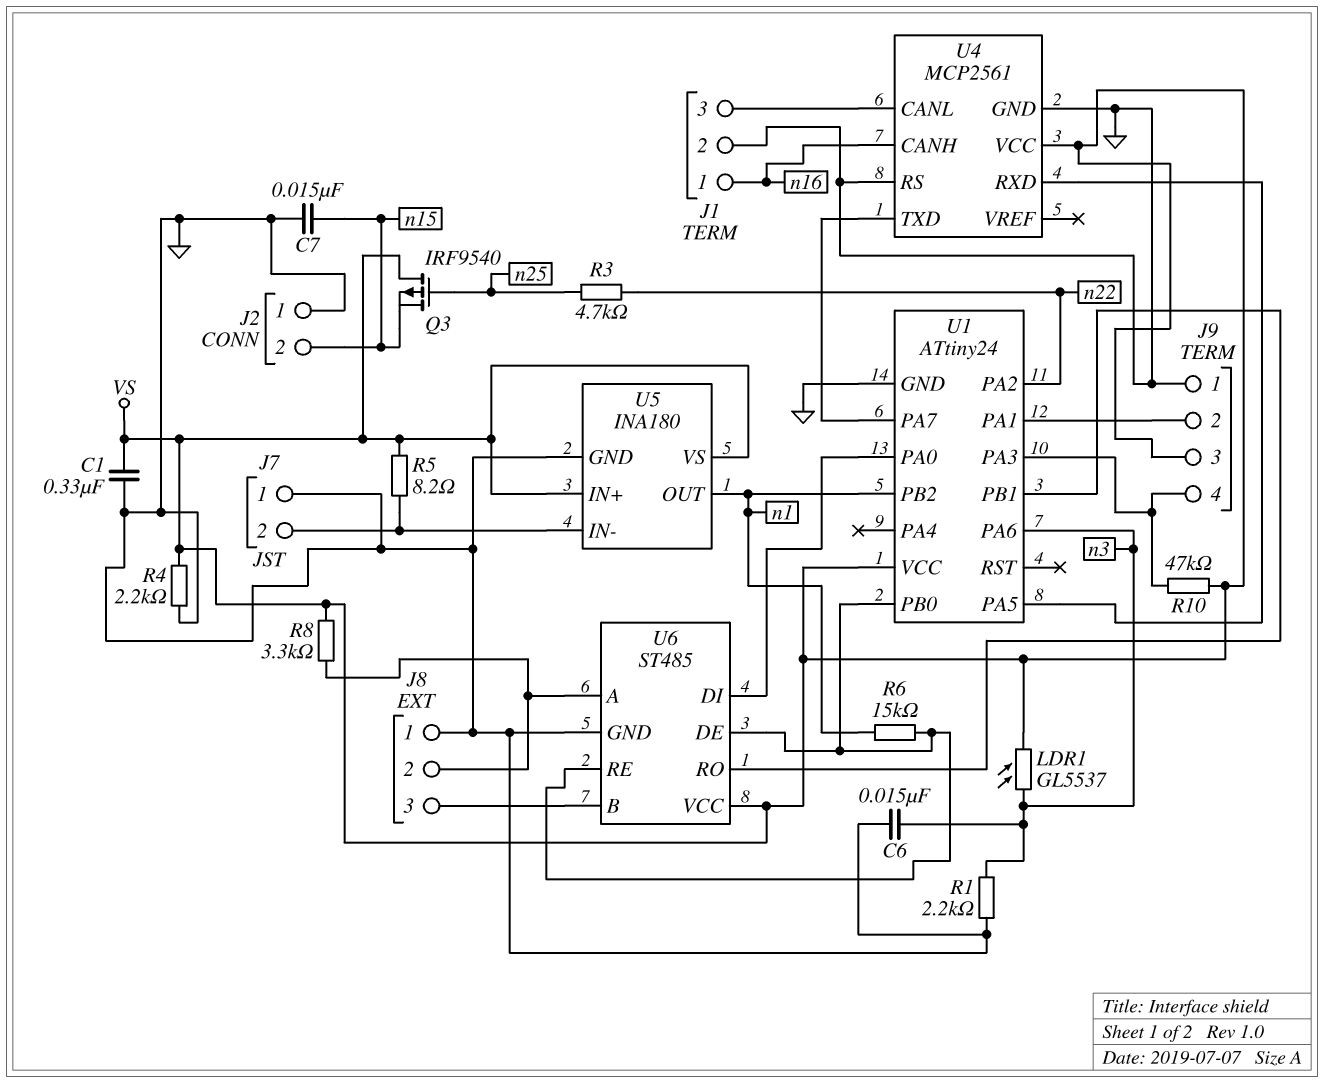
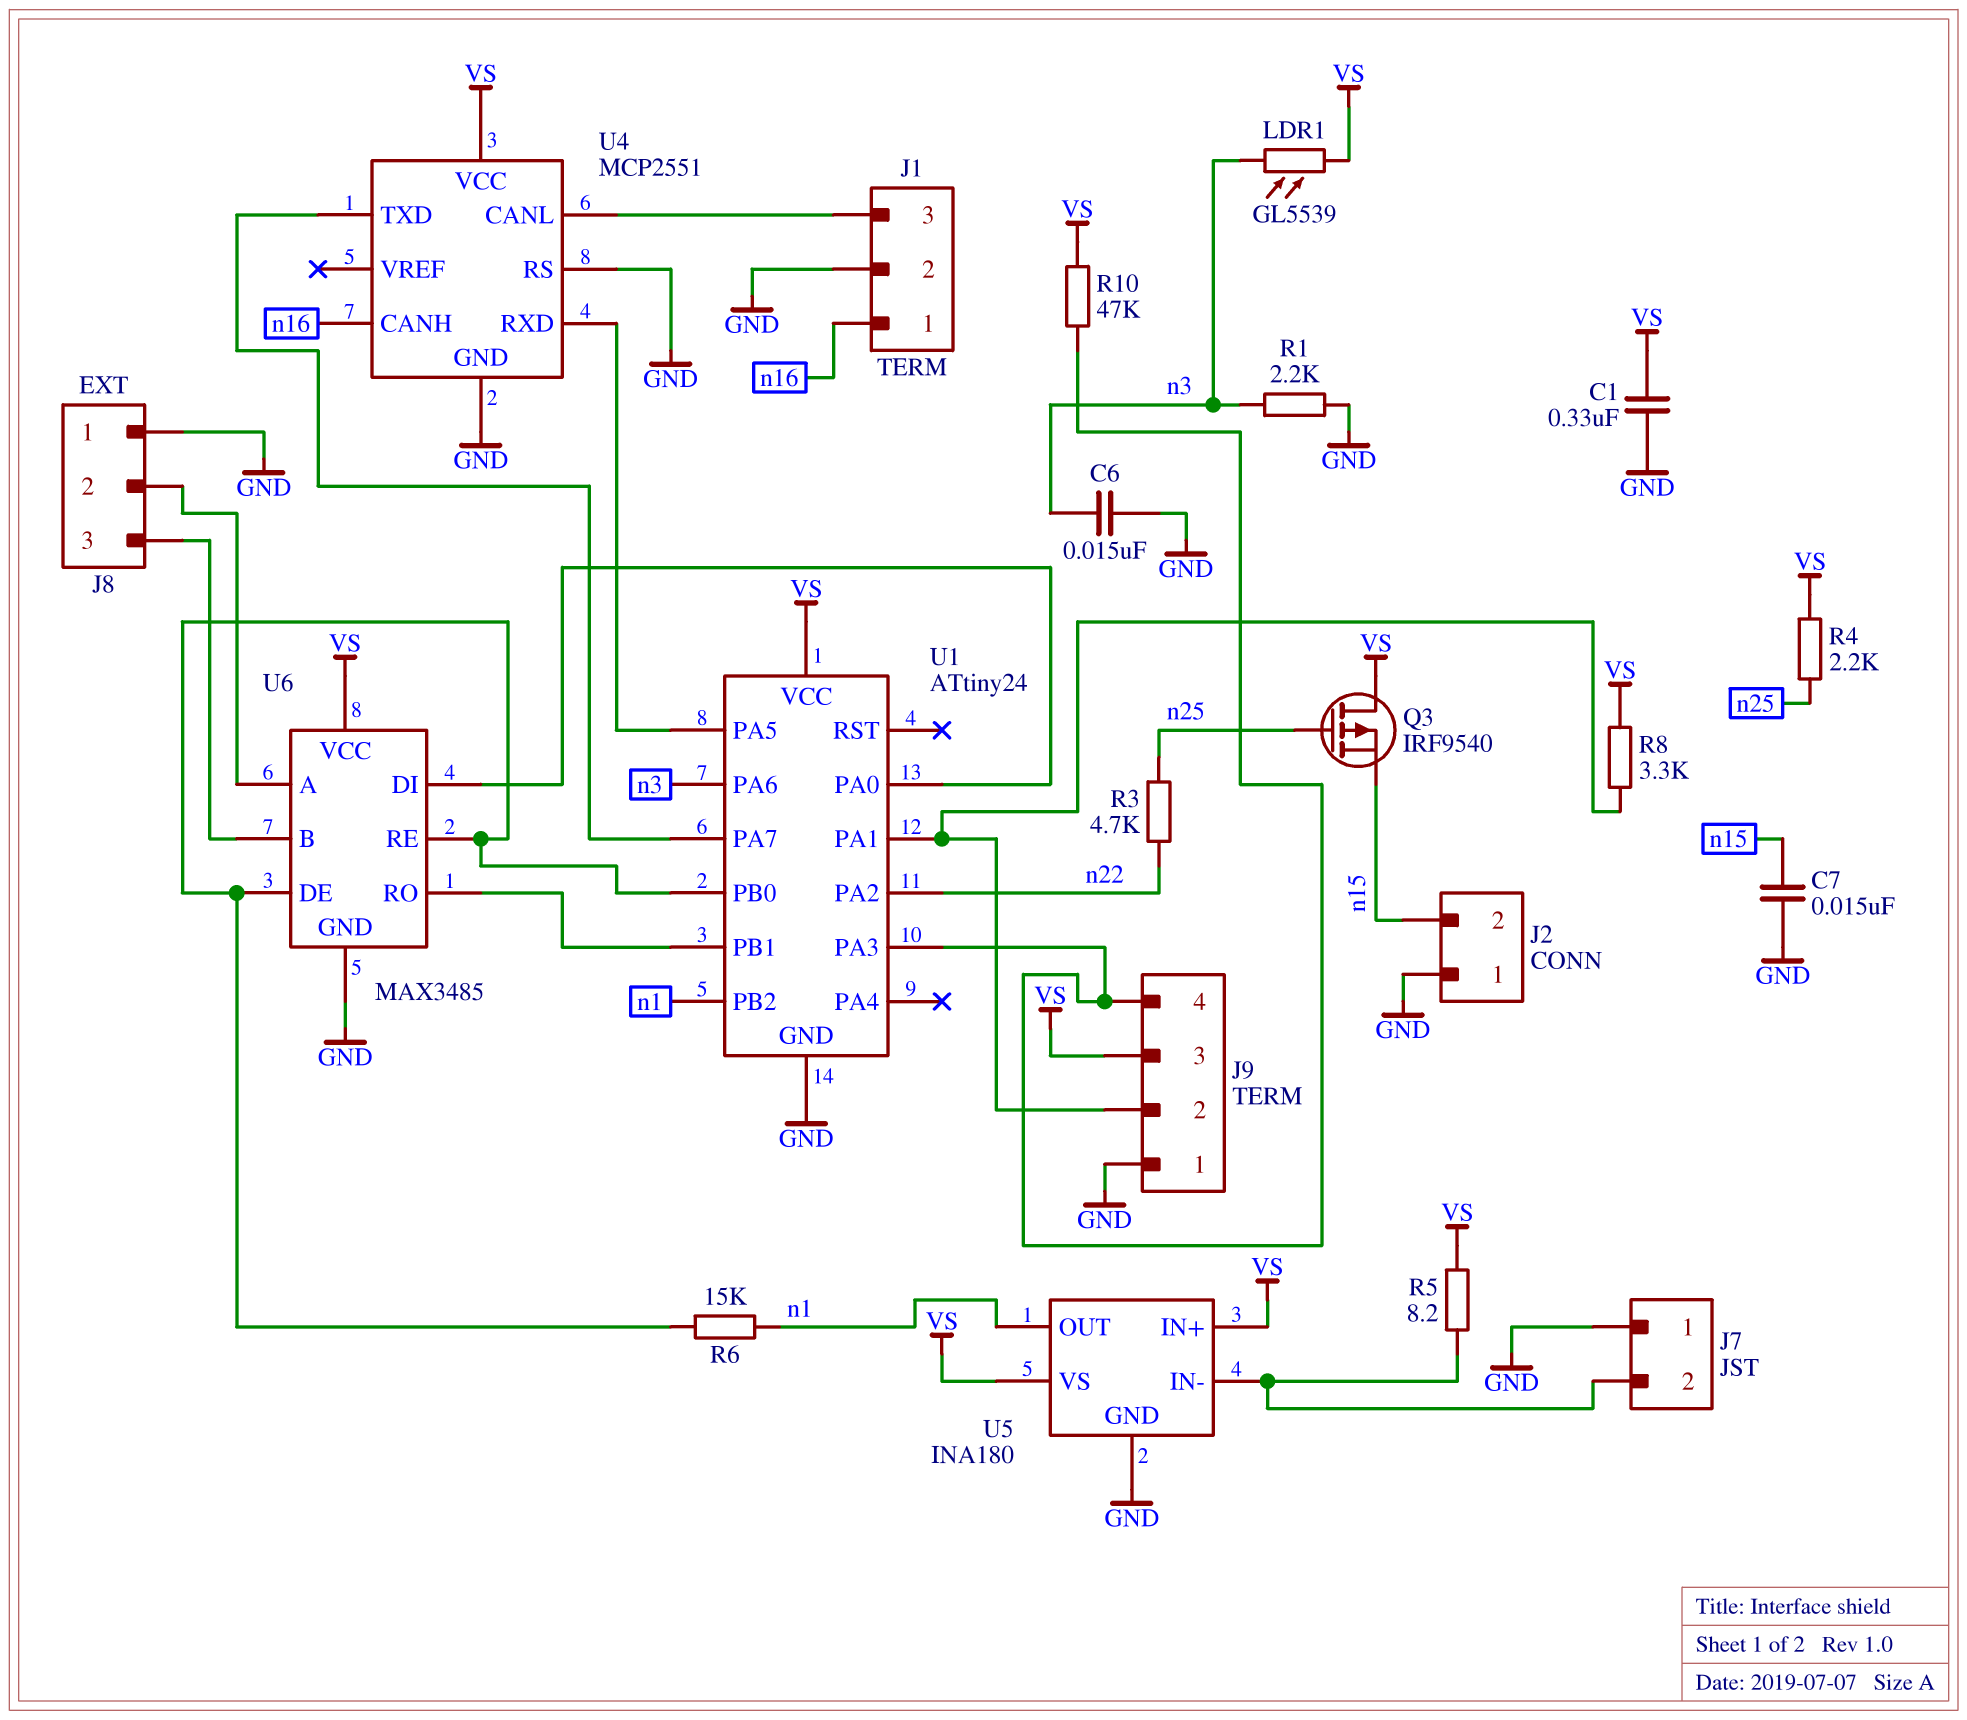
LDR1: GL5537 (VS, n3) -> GL5539 (VS, n3)
R4: 2.2k (GND, VS) -> 2.2k (VS, n25)
R8: 3.3k (J8/2, VS) -> 3.3k (J9/2, VS)
U4: MCP2561 -> MCP2551
U6: ST485 -> MAX3485

